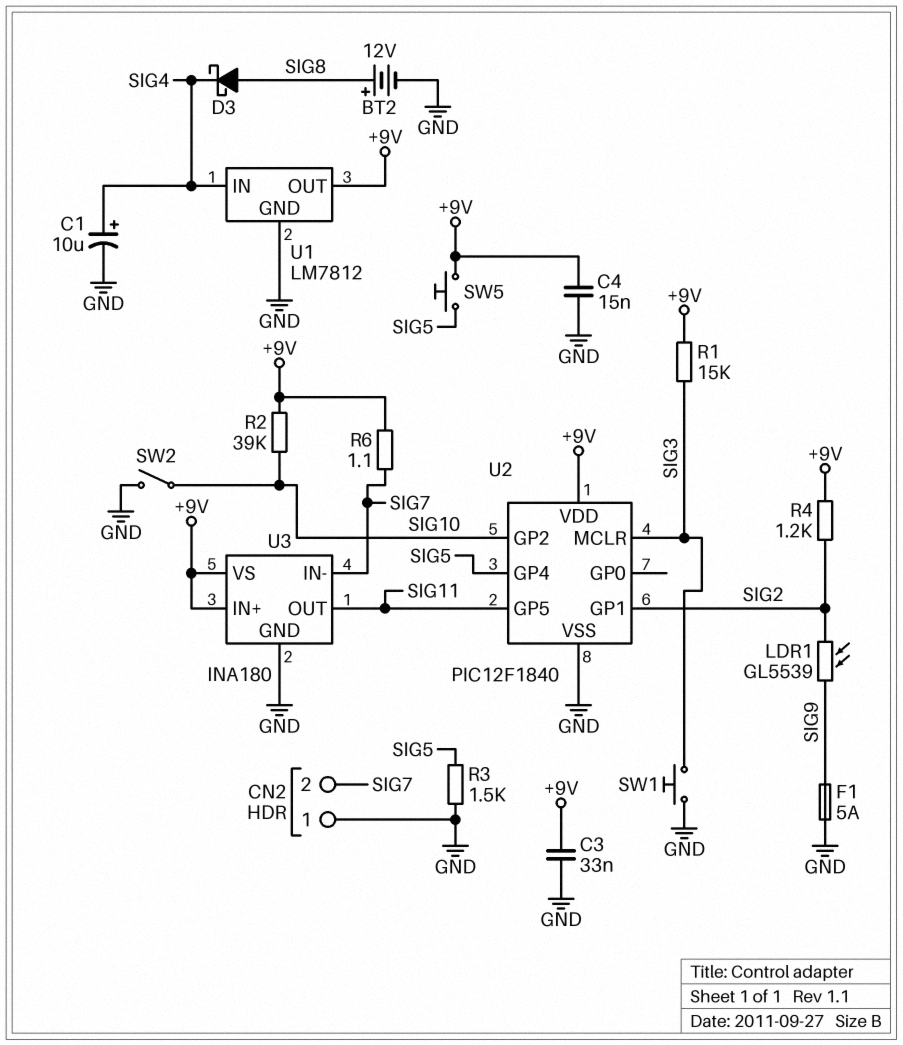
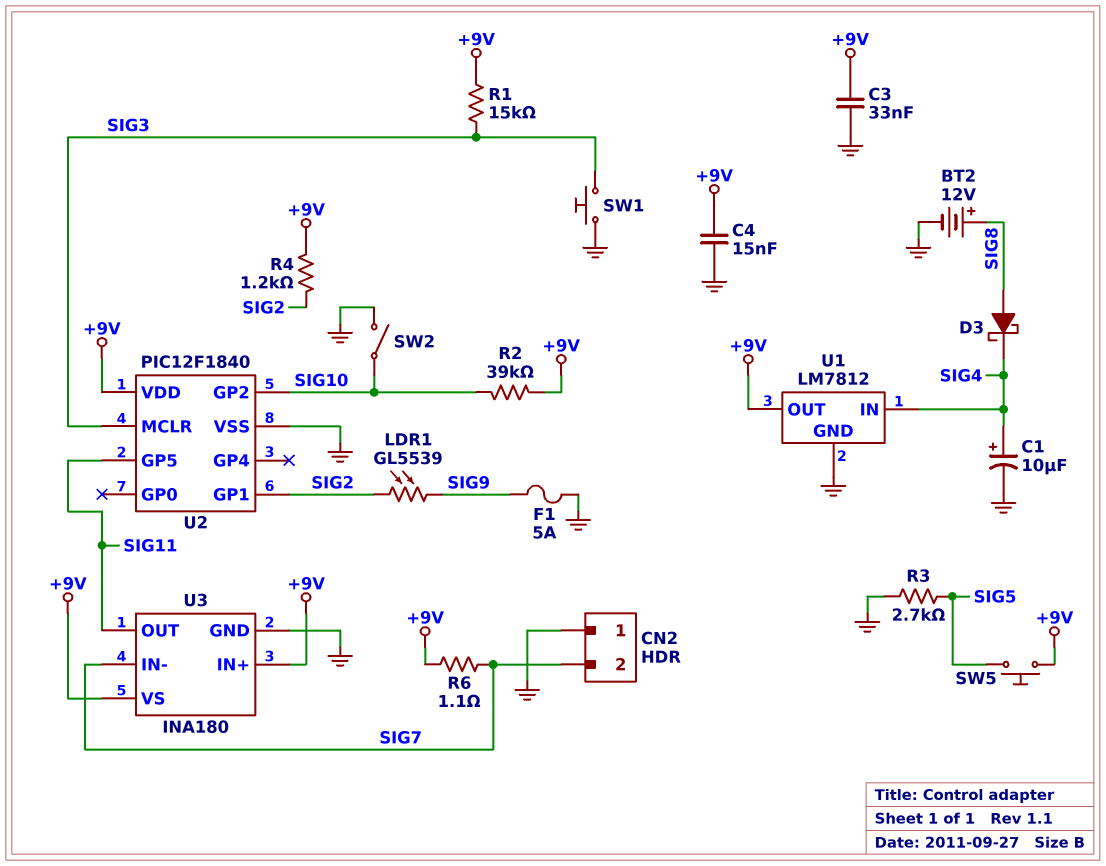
R3: 1.5k (GND, SIG5) -> 2.7k (GND, SIG5)
U2 pin GP4: SIG5 -> none

